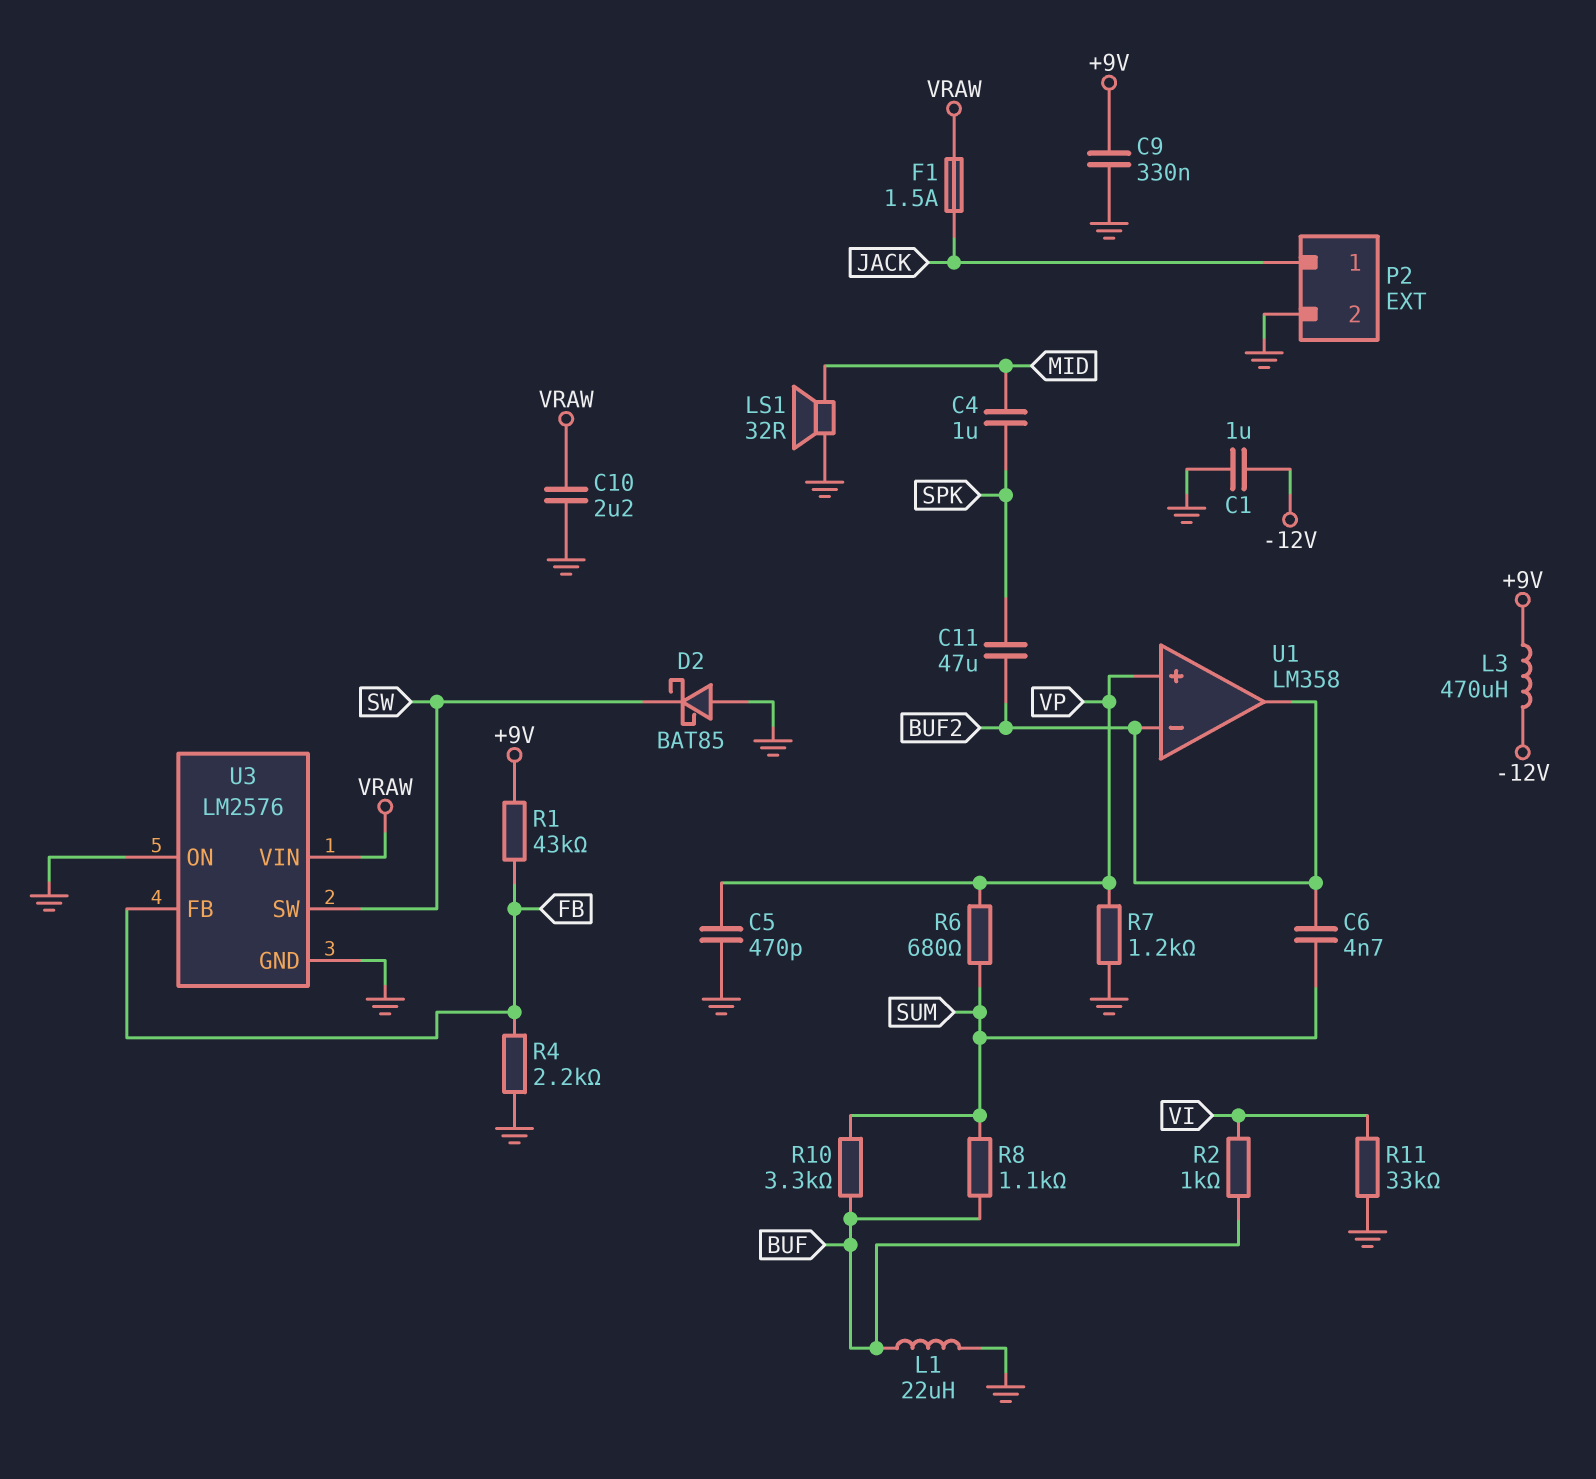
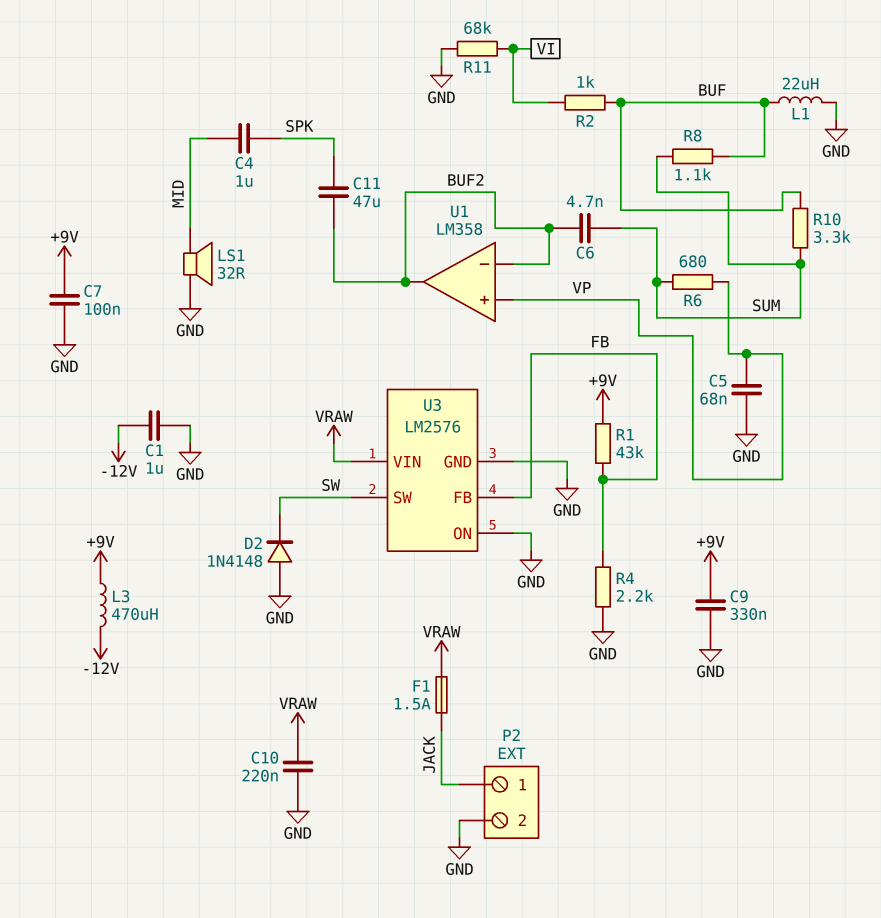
C5: 470pF (GND, VP) -> 68nF (GND, VP)
C7: none -> 100nF (+9V, GND)
C10: 2.2uF (GND, VRAW) -> 220nF (GND, VRAW)
D2: schottky BAT85 (A GND, K SW) -> diode 1N4148 (A GND, K SW)
R7: 1.2k (GND, VP) -> none
R11: 33k (GND, VI) -> 68k (GND, VI)

